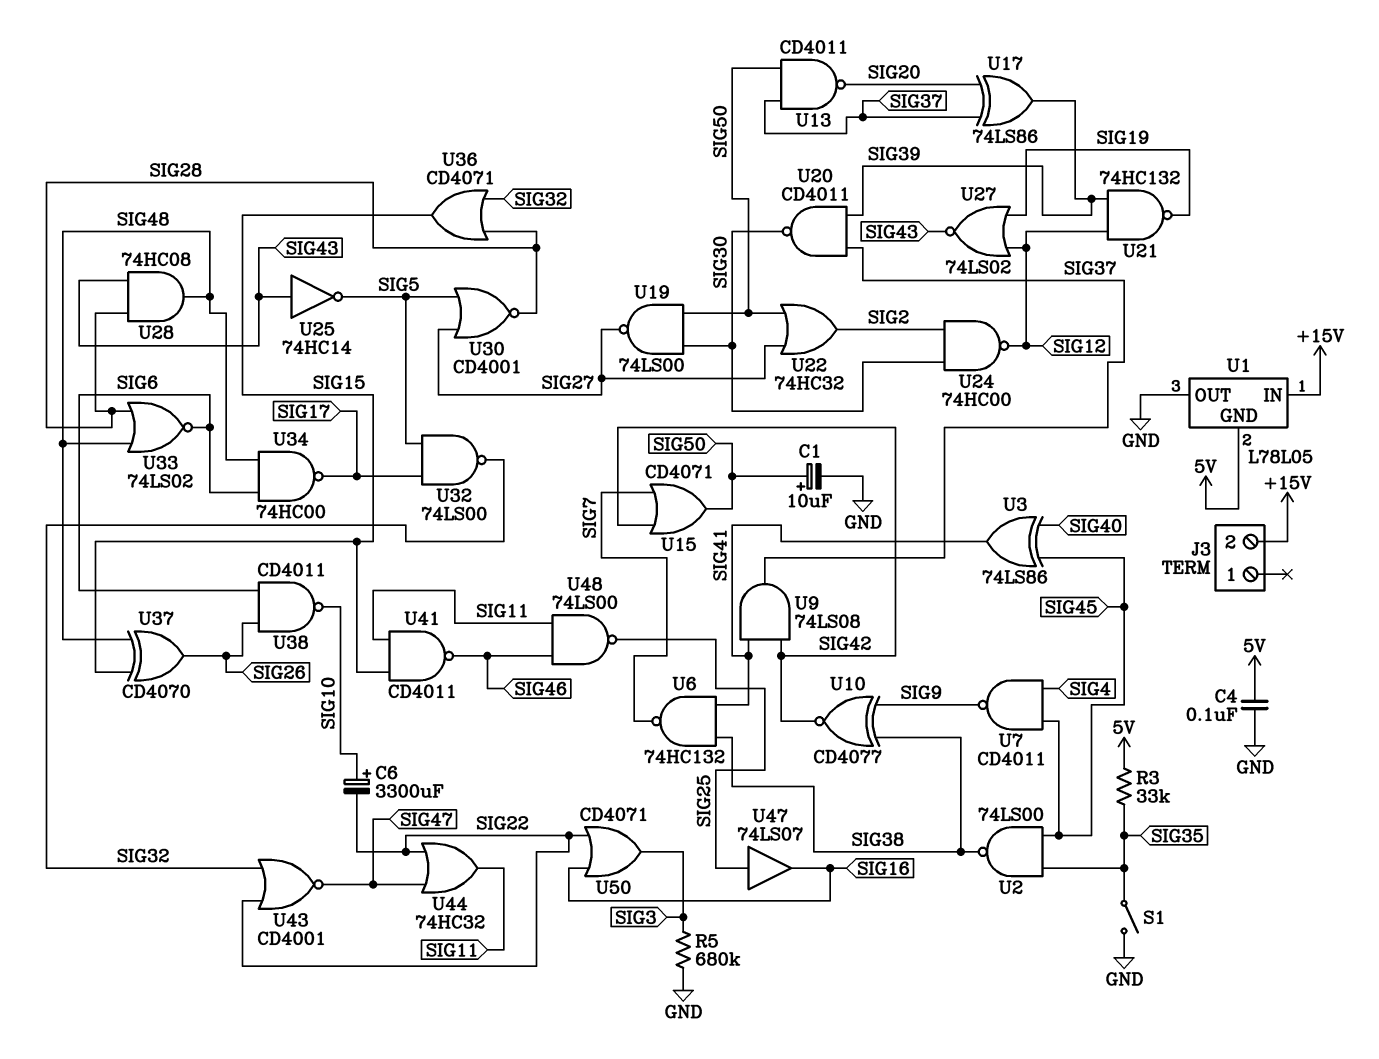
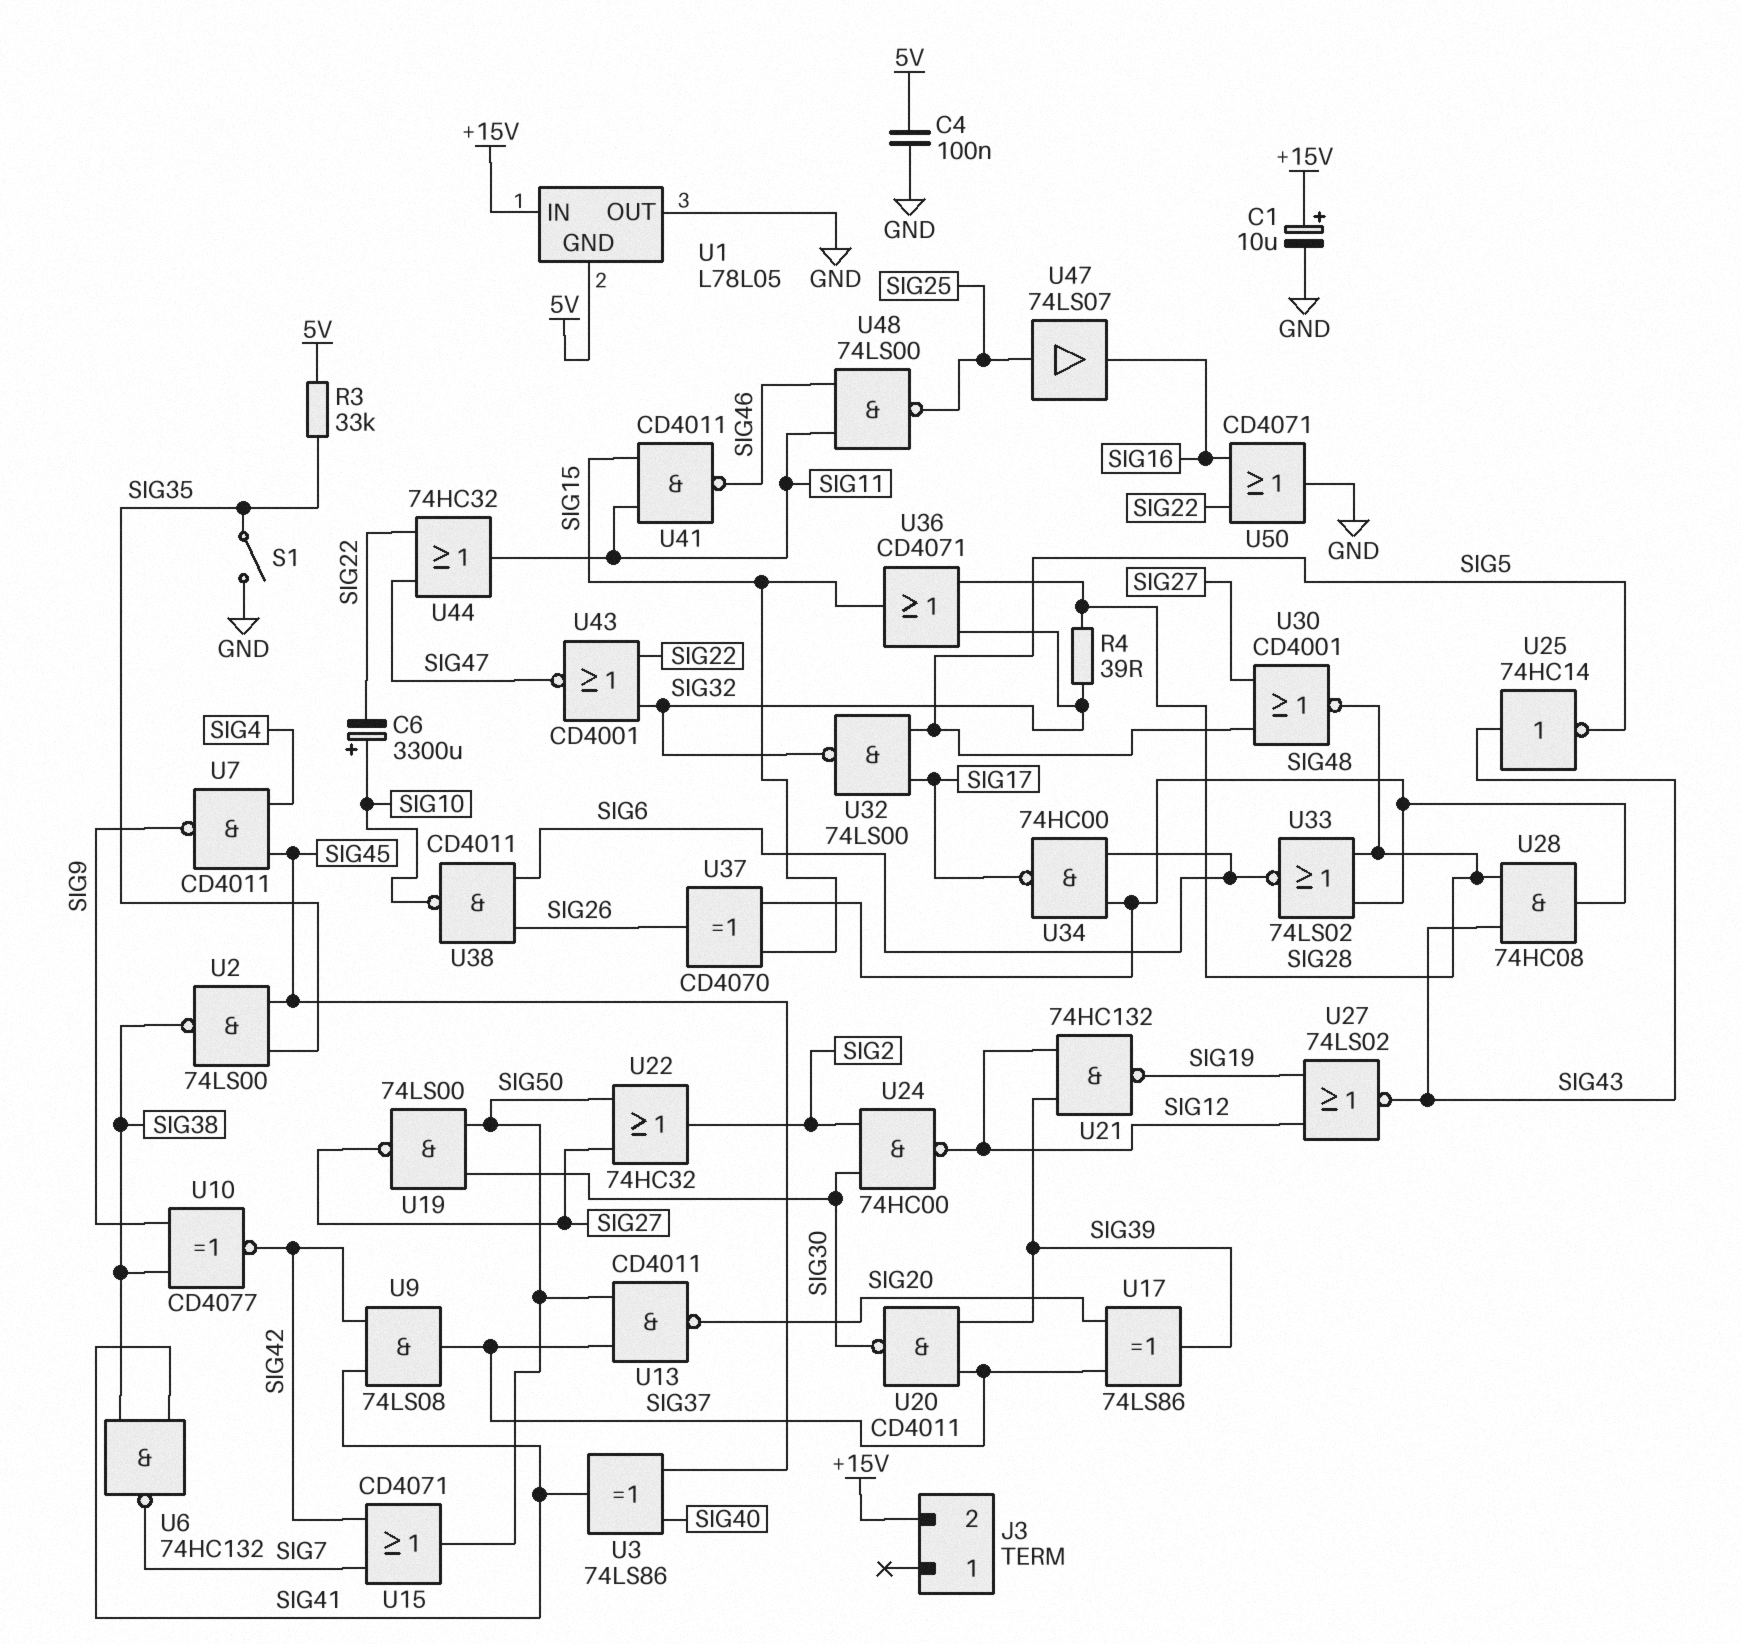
C1: 10uF (plus SIG50, minus GND) -> 10uF (plus +15V, minus GND)
R4: none -> 39 (SIG28, SIG32)
R5: 680k (GND, SIG3) -> none
U50: OR CD4071 (in SIG16, in SIG22, out SIG3) -> OR CD4071 (in SIG16, in SIG22, out GND)

